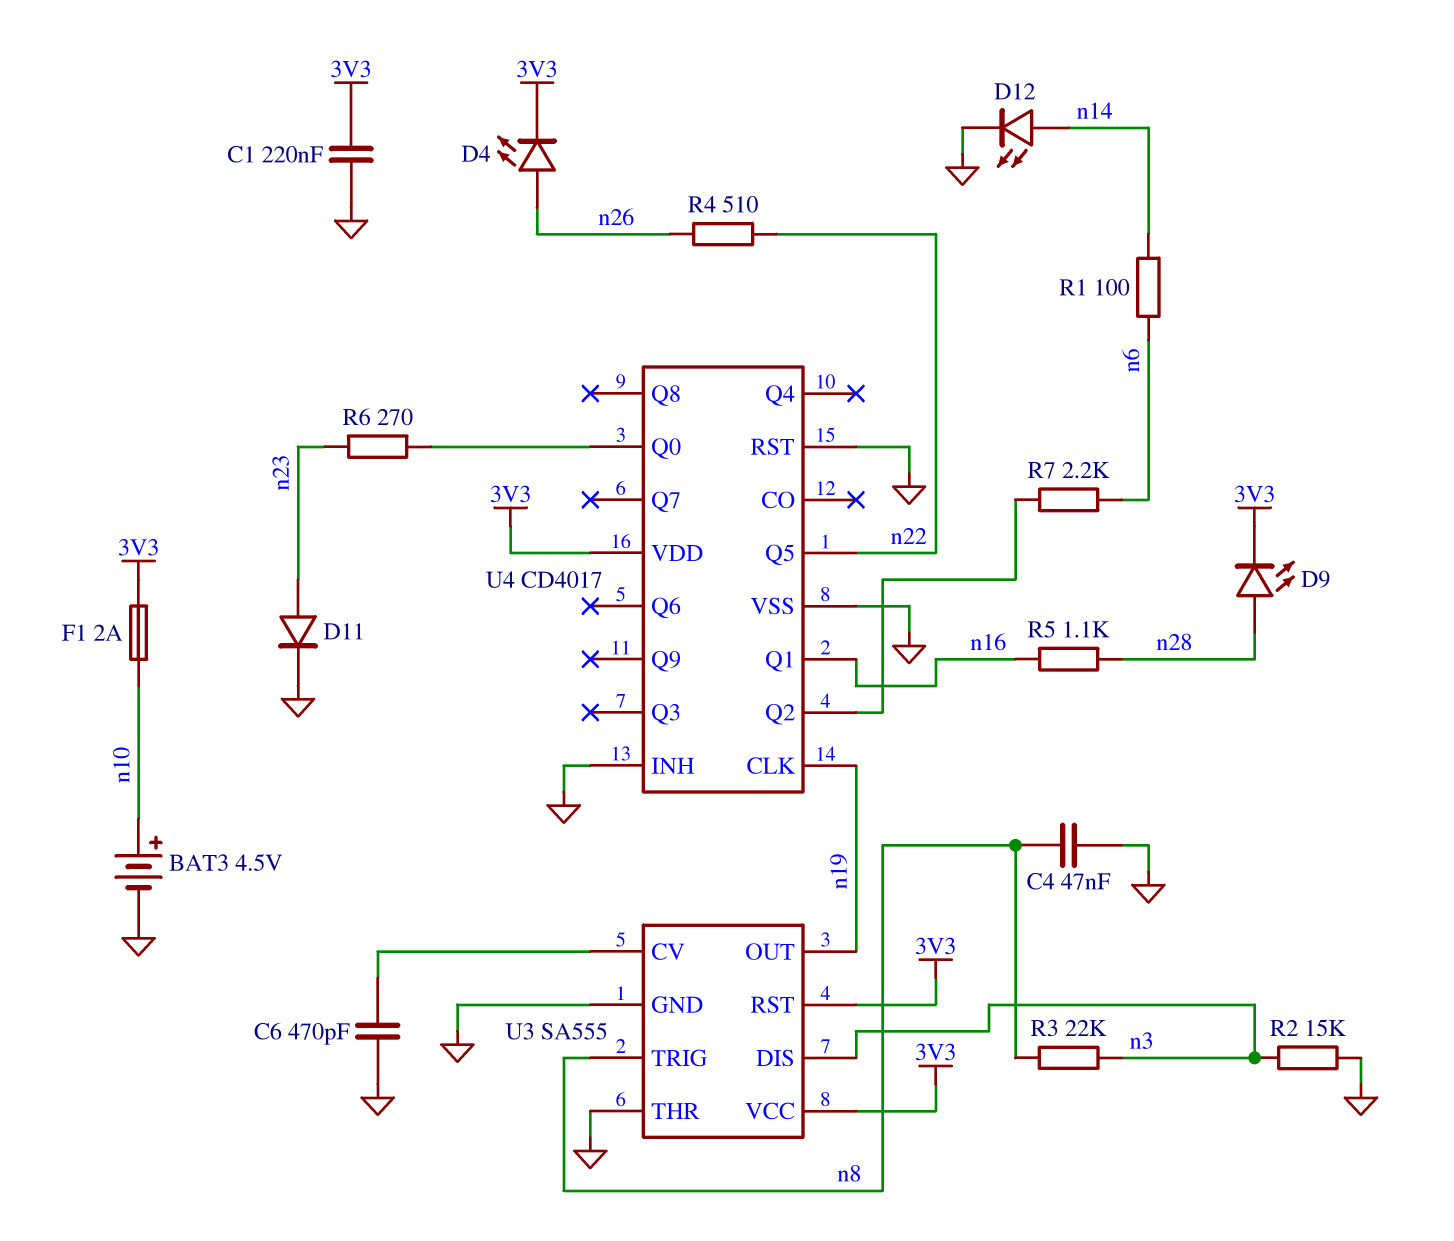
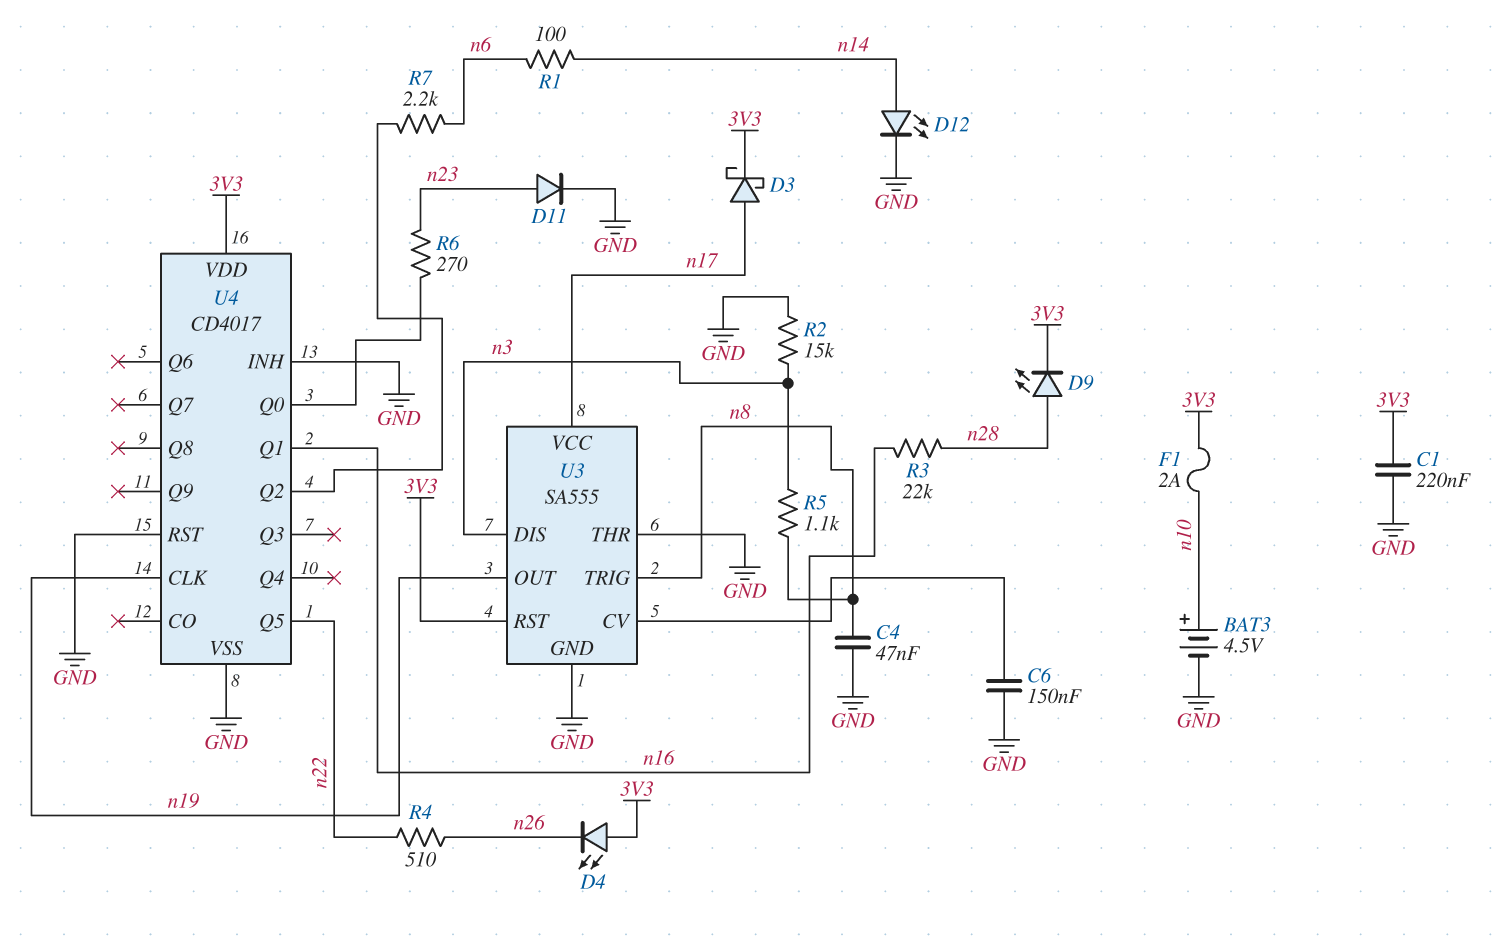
C6: 470pF (GND, U3/CV) -> 150nF (GND, U3/CV)
D3: none -> schottky (A n17, K 3V3)
D4: LED (A n26, K 3V3) -> LED (A 3V3, K n26)
R3: 22k (n3, n8) -> 22k (n16, n28)
R5: 1.1k (n16, n28) -> 1.1k (n3, n8)
U3 pin VCC: 3V3 -> n17

